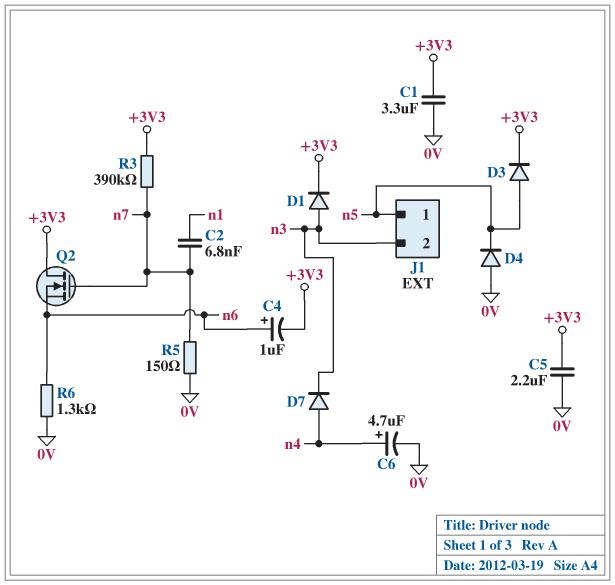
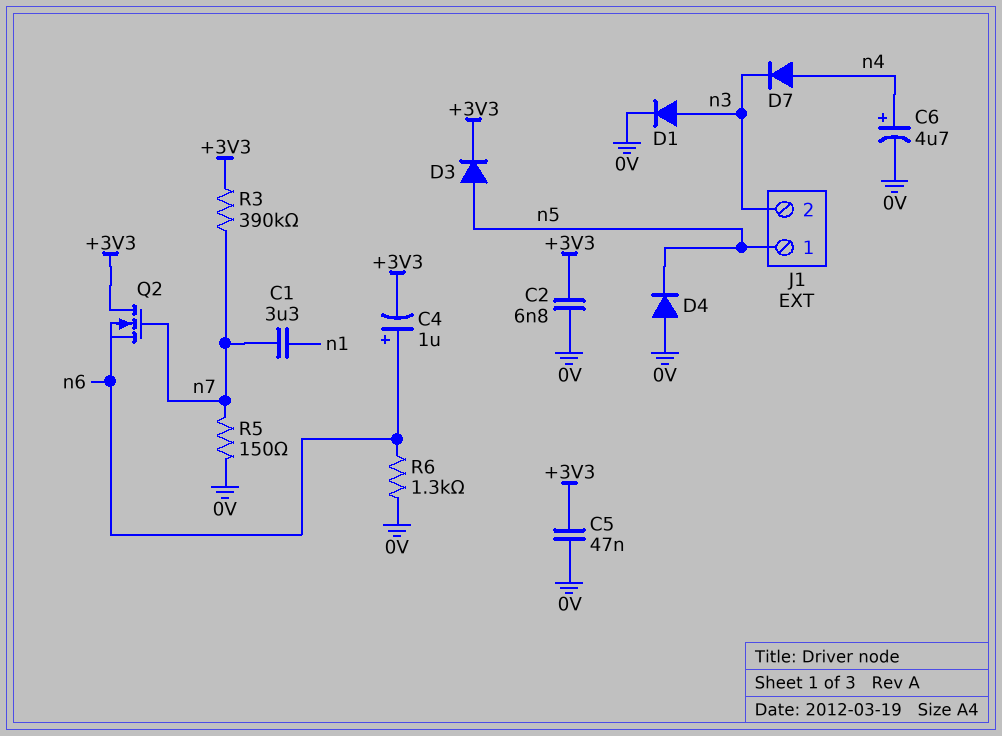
C1: 3.3uF (+3V3, 0V) -> 3.3uF (n1, n7)
C2: 6.8nF (n1, n7) -> 6.8nF (+3V3, 0V)
C5: 2.2uF (+3V3, 0V) -> 47nF (+3V3, 0V)
D1: diode (A n3, K +3V3) -> diode (A n3, K 0V)

